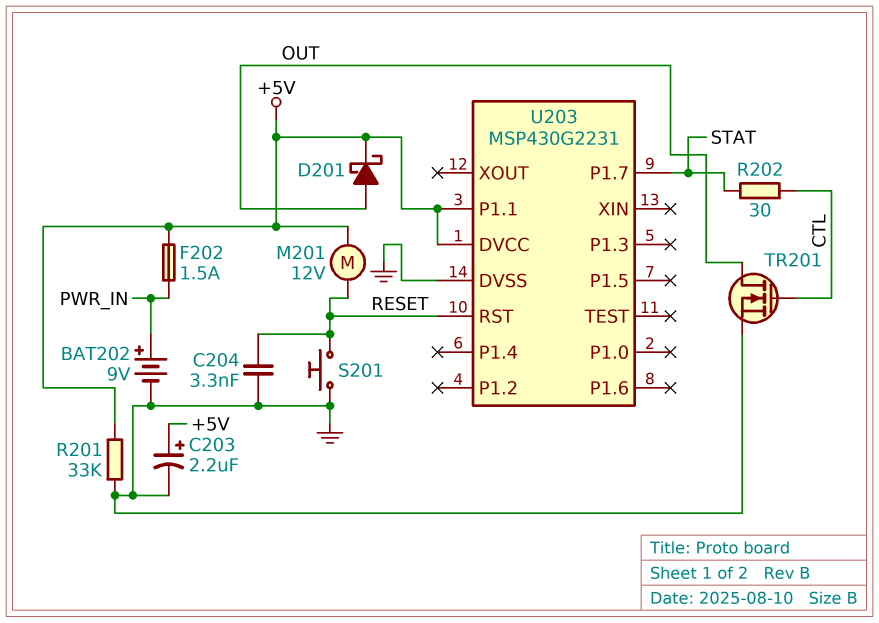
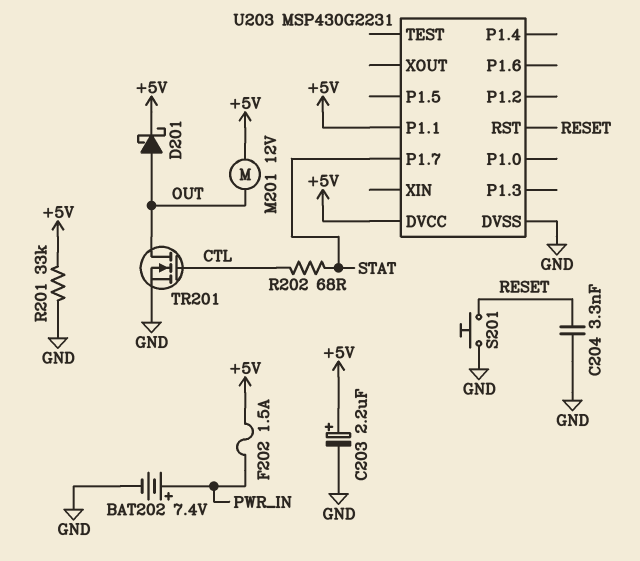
BAT202: 9V (plus PWR_IN, minus GND) -> 7.4V (plus PWR_IN, minus GND)
M201: motor 12V (+5V, RESET) -> motor 12V (+5V, OUT)
R202: 30 (CTL, STAT) -> 68 (CTL, STAT)

